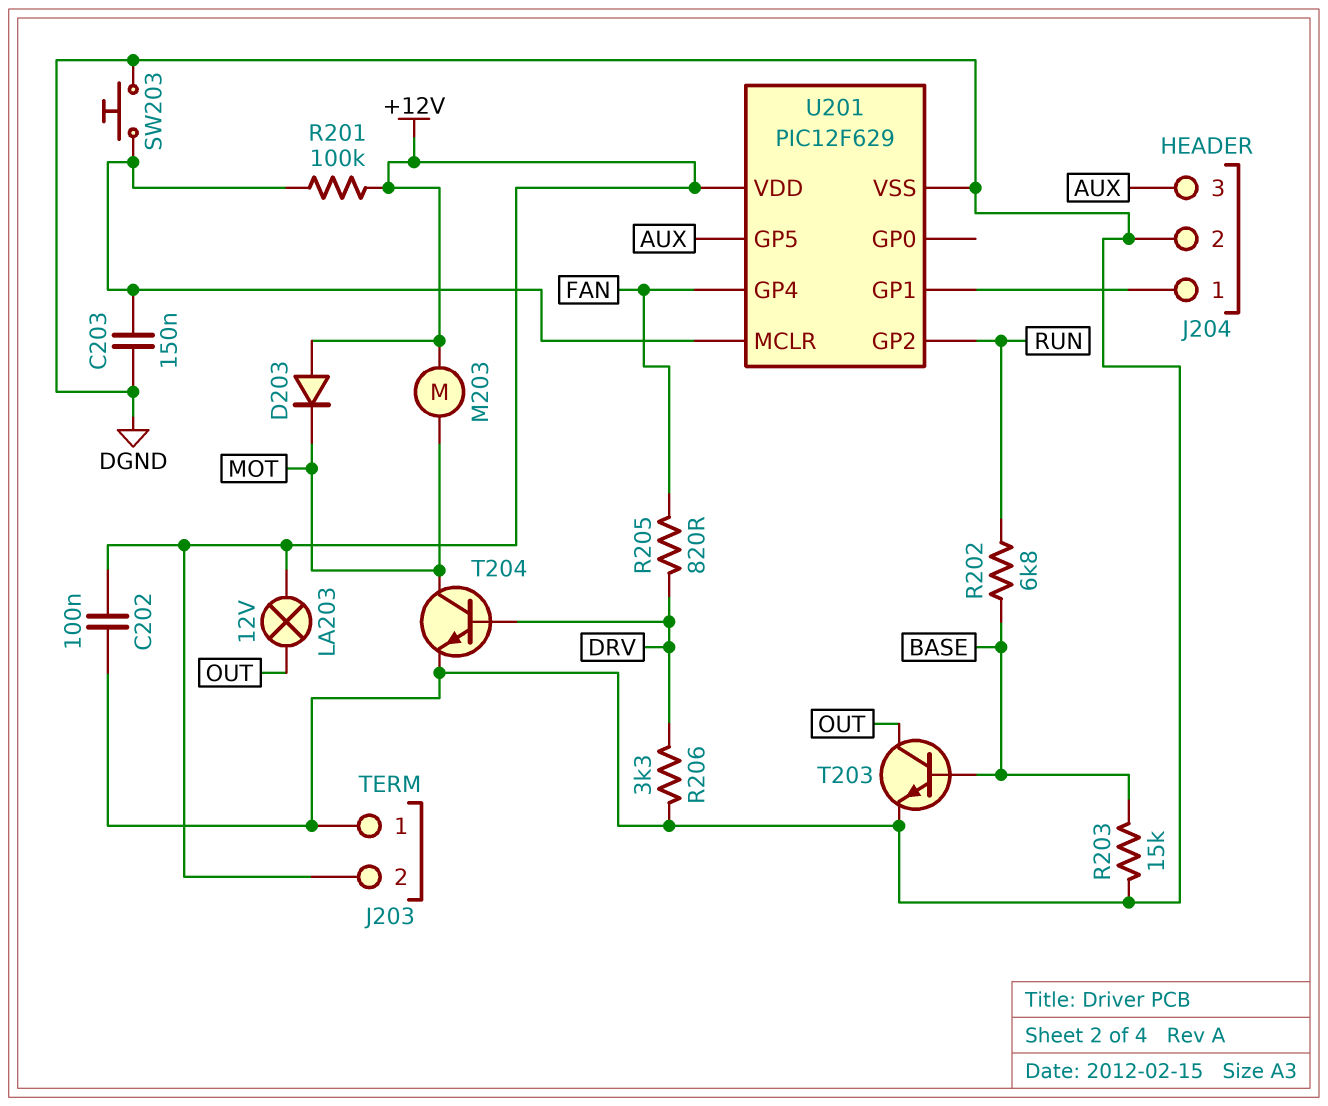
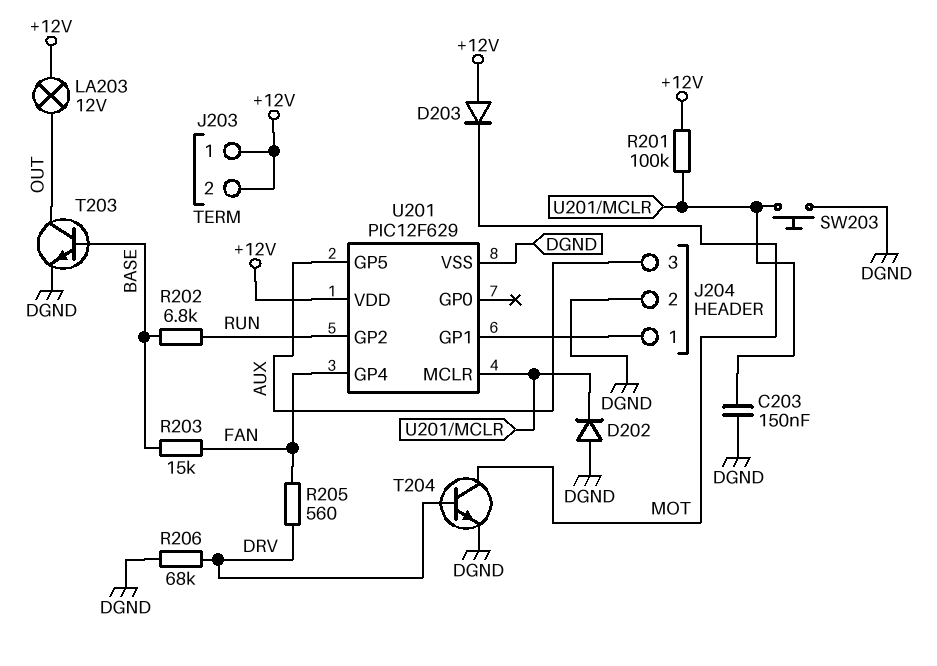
C202: 100nF (+12V, DGND) -> none
D202: none -> diode (A DGND, K U201/MCLR)
J203 pin 1: DGND -> +12V
M203: motor (+12V, MOT) -> none
R203: 15k (BASE, DGND) -> 15k (BASE, FAN)
R205: 820 (DRV, FAN) -> 560 (DRV, FAN)
R206: 3.3k (DGND, DRV) -> 68k (DGND, DRV)

